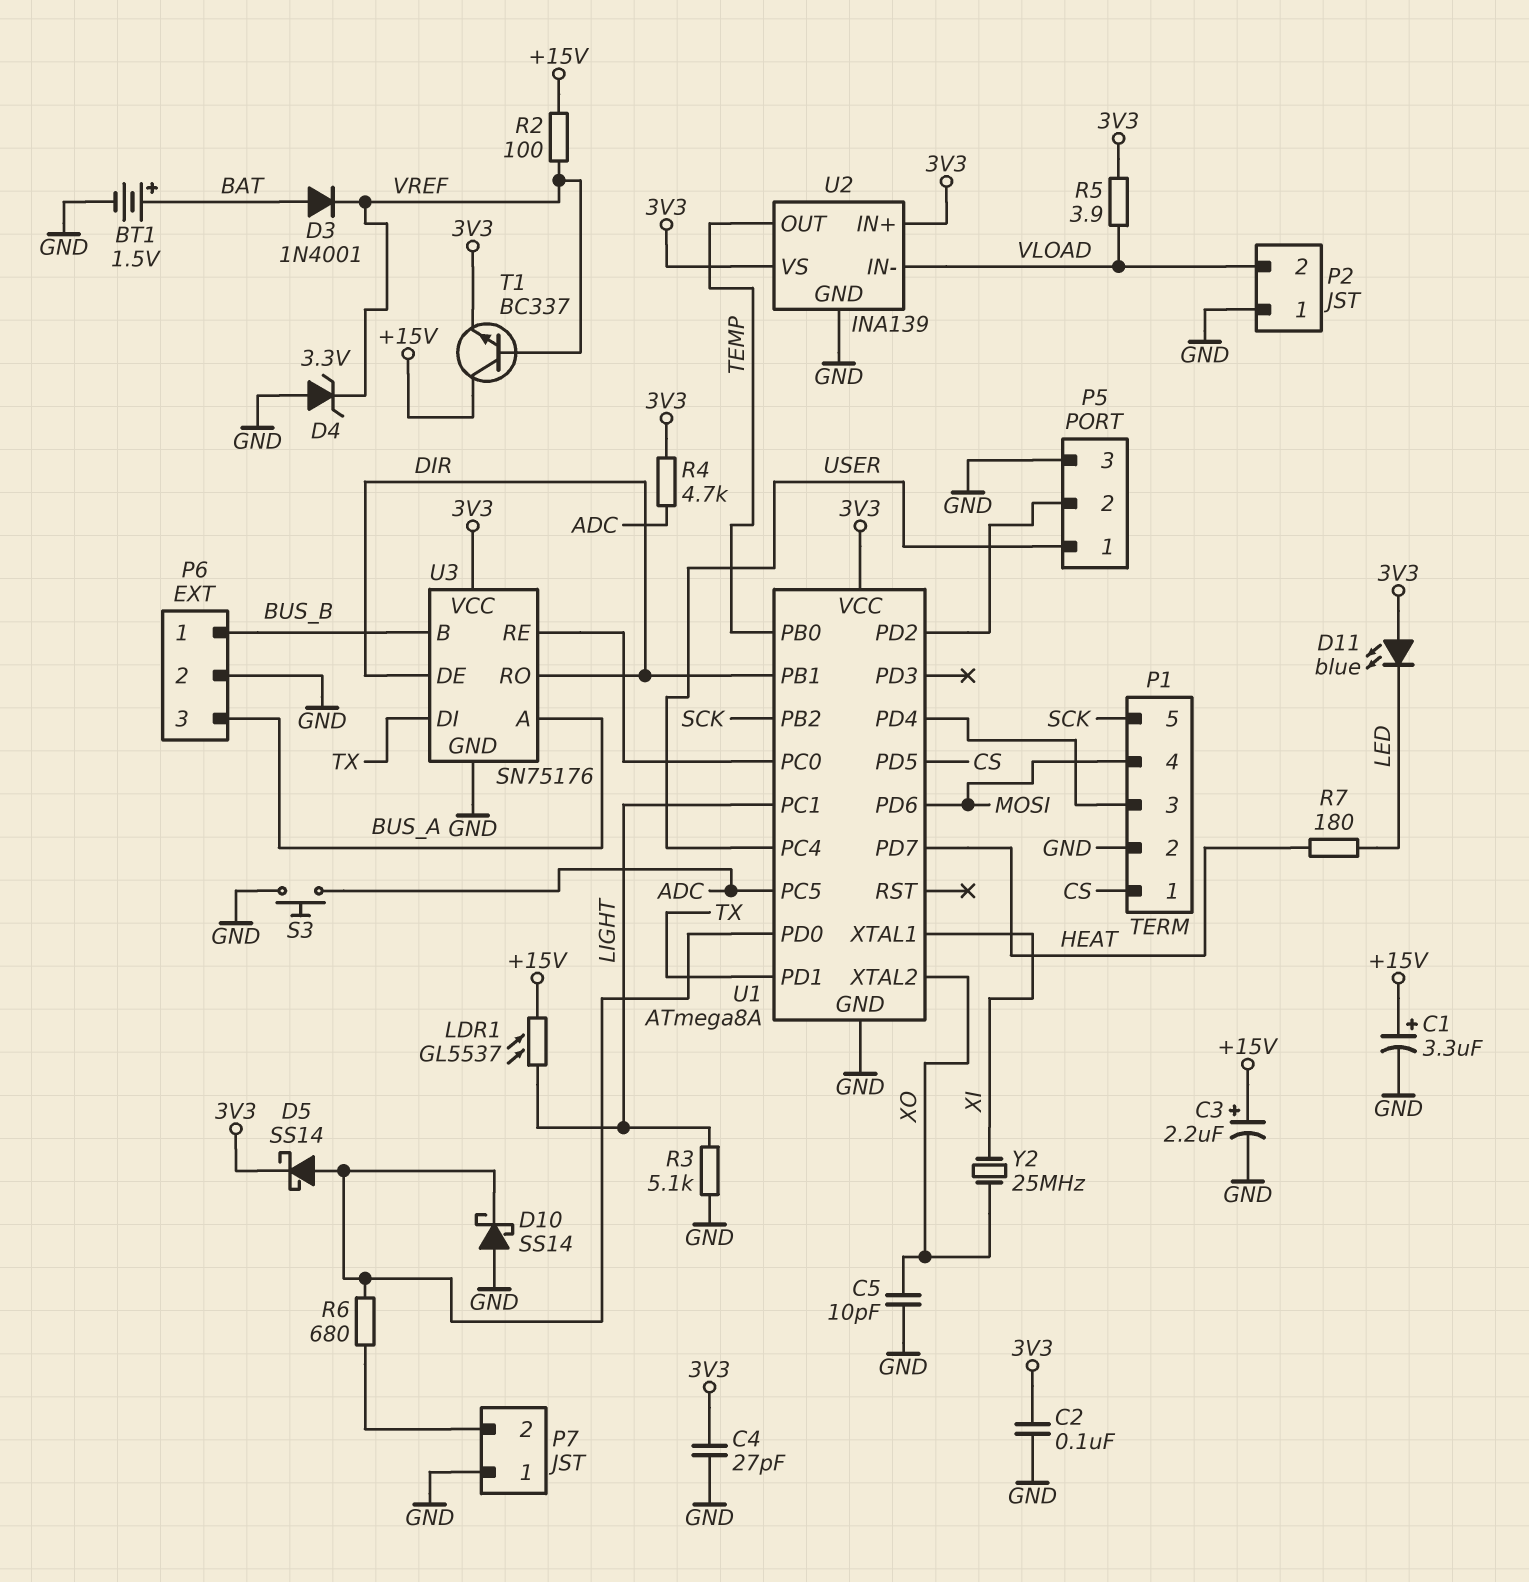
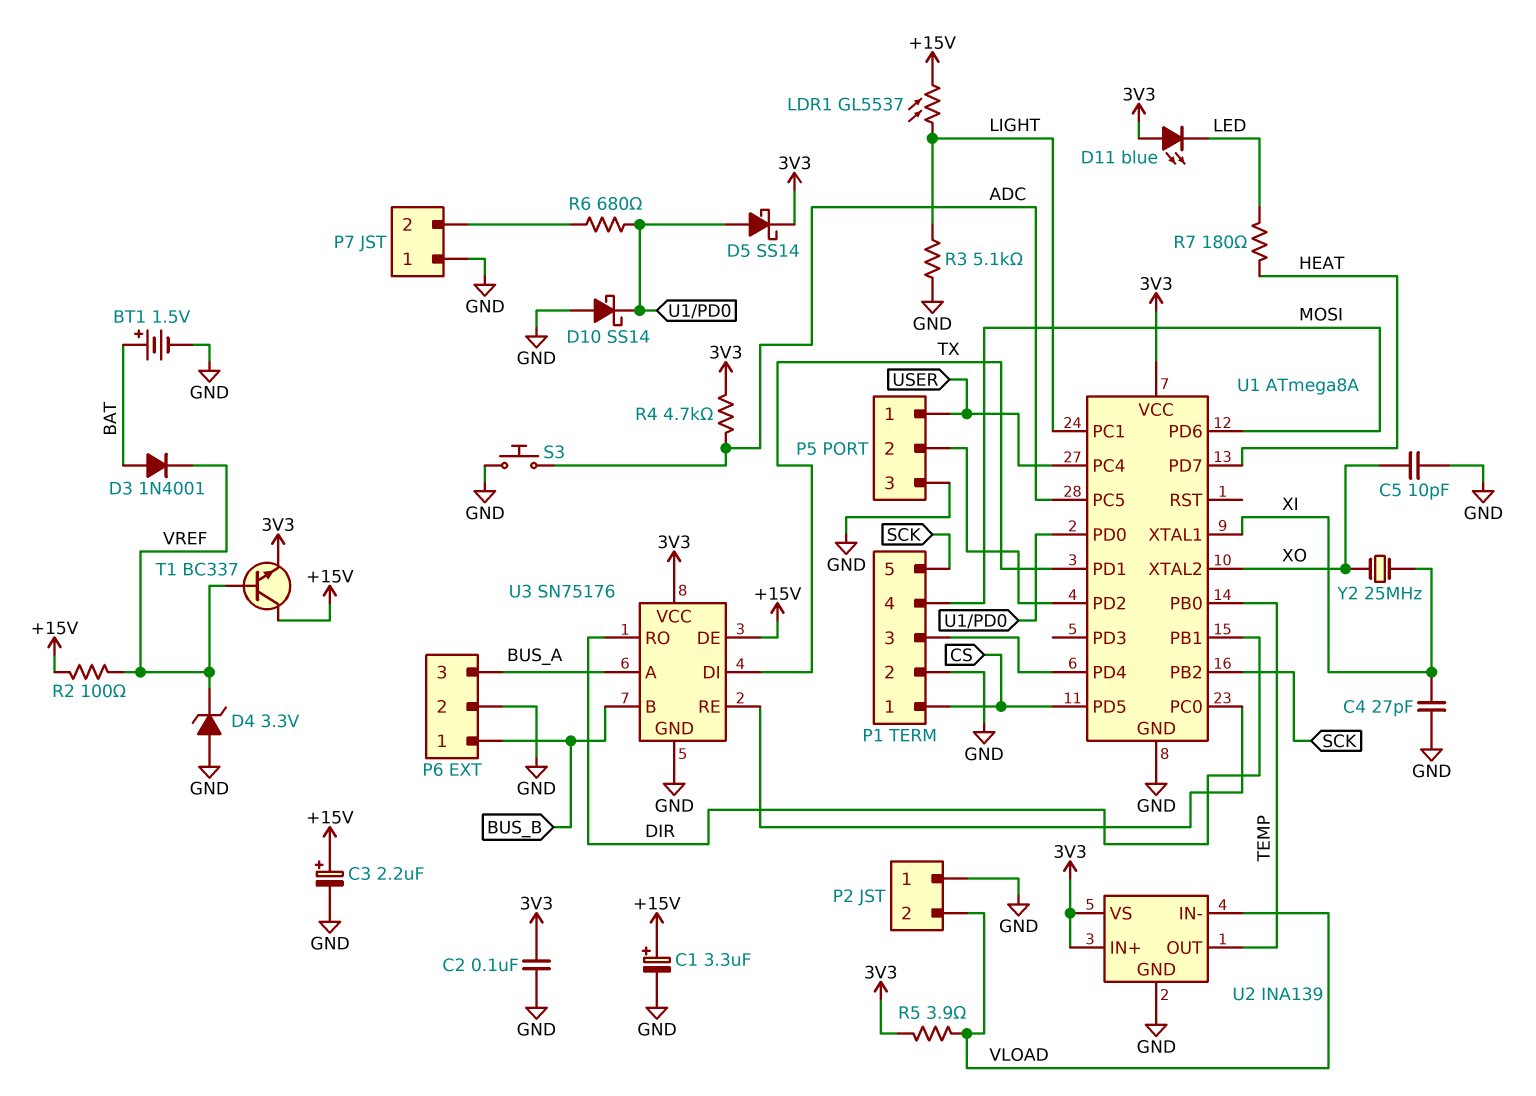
C4: 27pF (3V3, GND) -> 27pF (GND, XI)
U3 pin DE: DIR -> +15V

